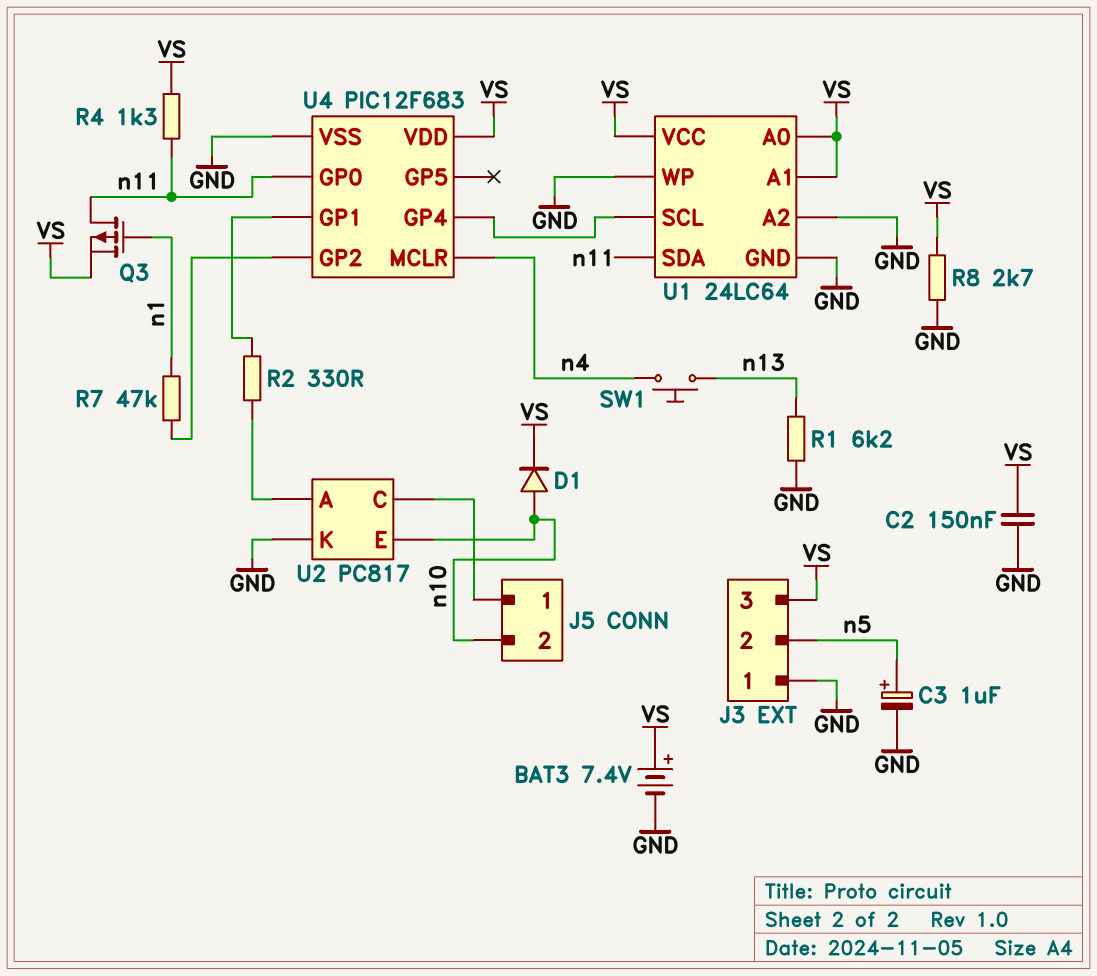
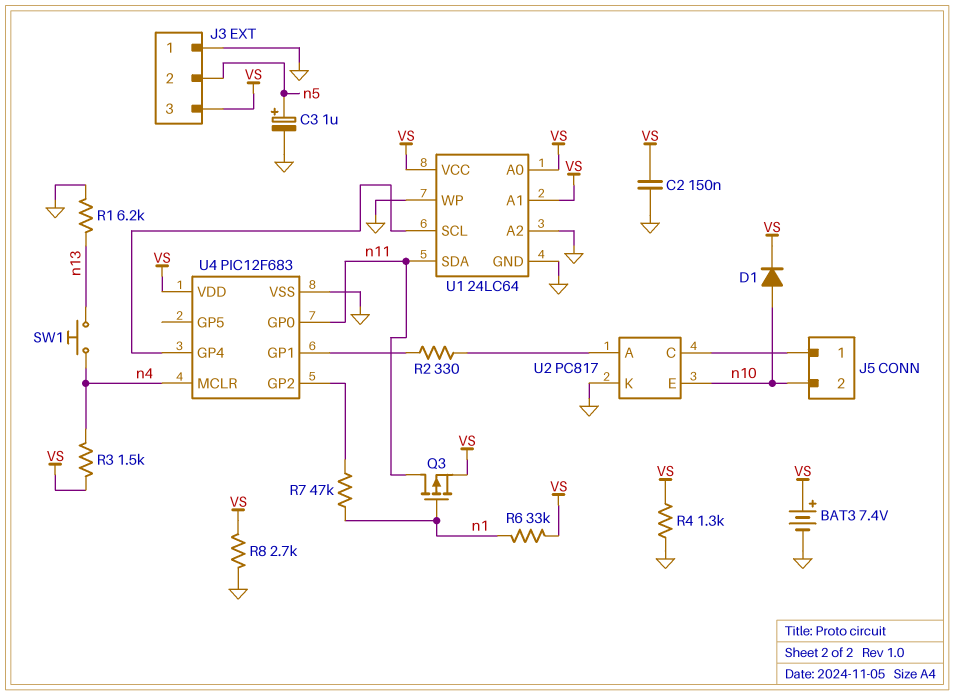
R3: none -> 1.5k (VS, n4)
R4: 1.3k (VS, n11) -> 1.3k (GND, VS)
R6: none -> 33k (VS, n1)

